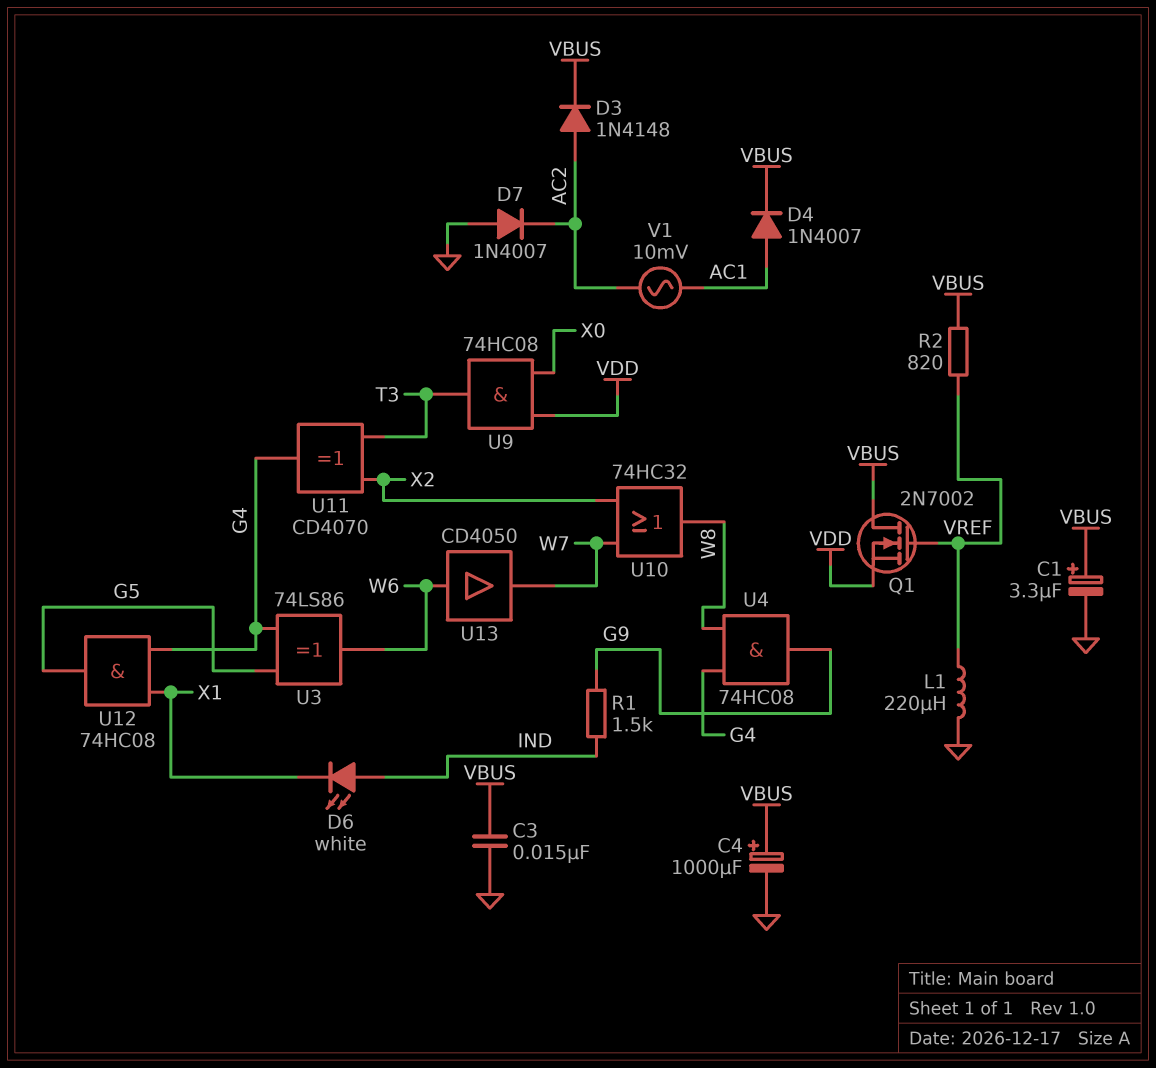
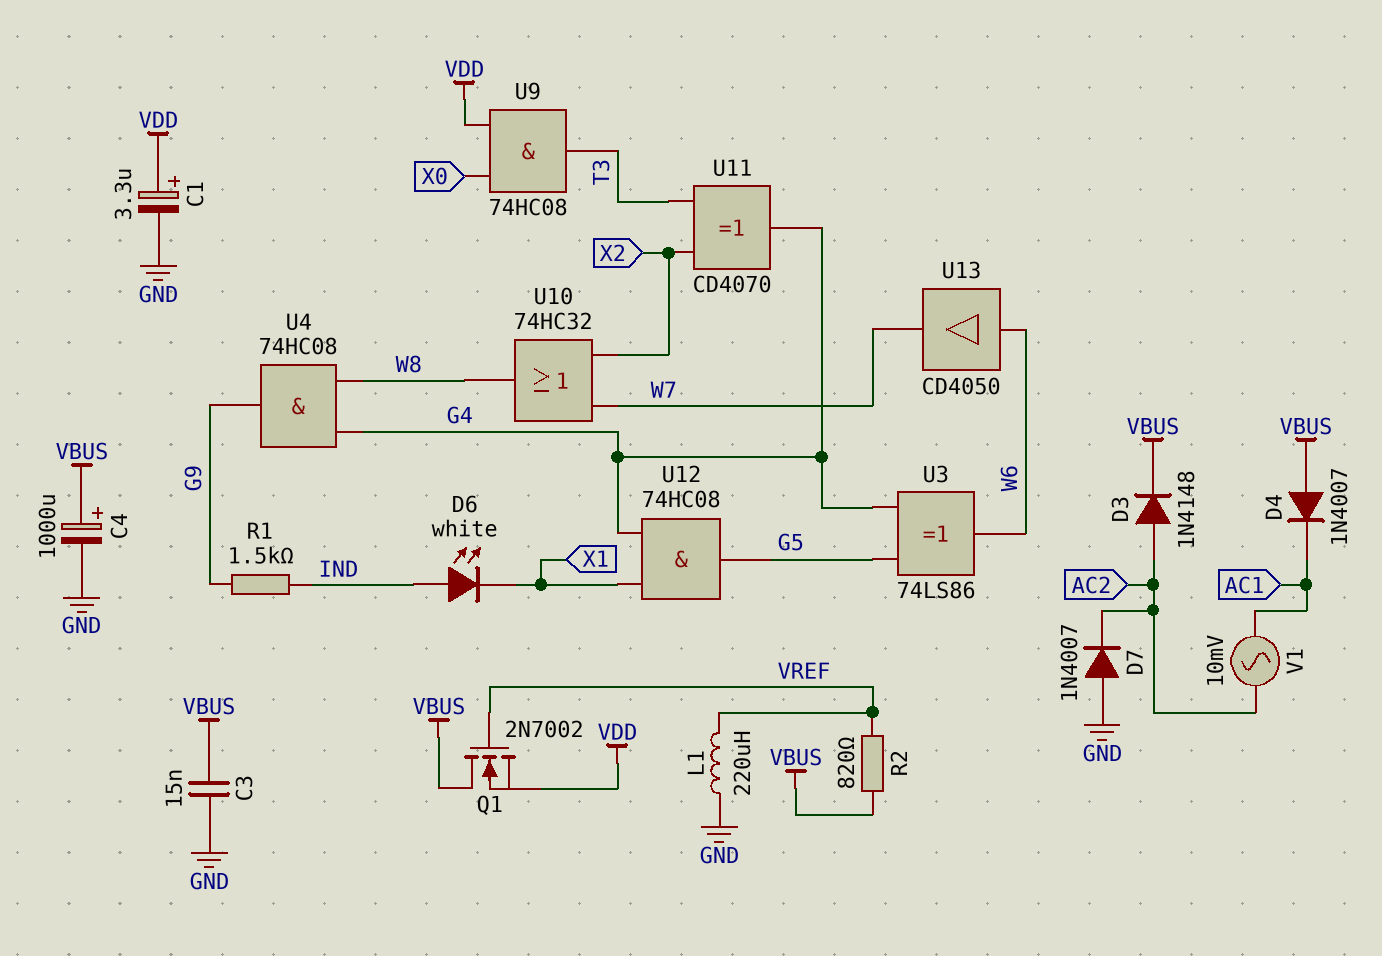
C1: 3.3uF (plus VBUS, minus GND) -> 3.3uF (plus VDD, minus GND)
D4: diode 1N4007 (A AC1, K VBUS) -> diode 1N4007 (A VBUS, K AC1)

